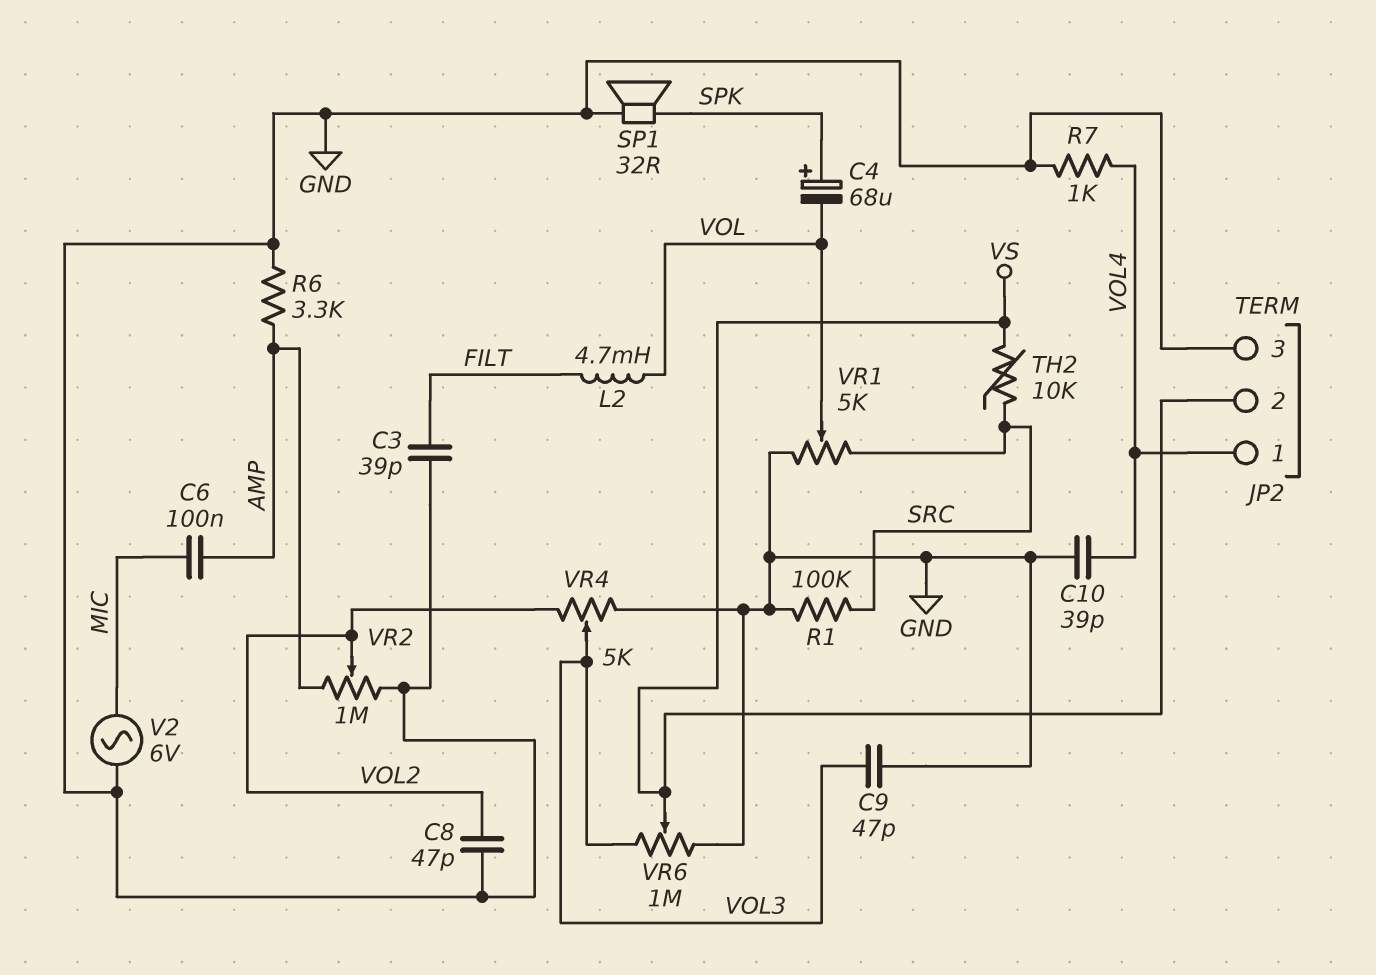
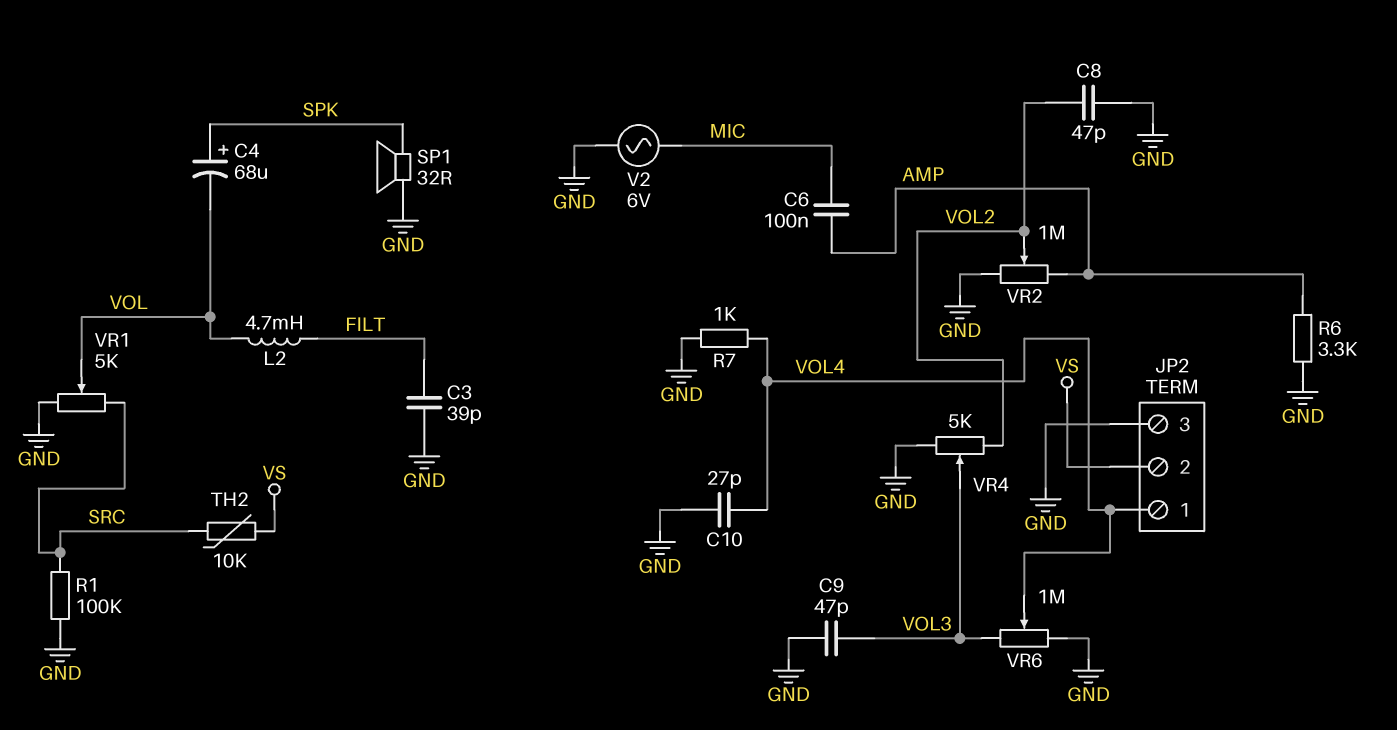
C10: 39pF (GND, VOL4) -> 27pF (GND, VOL4)
VR6: 1M (GND, VOL3, wiper VS) -> 1M (GND, VOL3, wiper VOL4)

